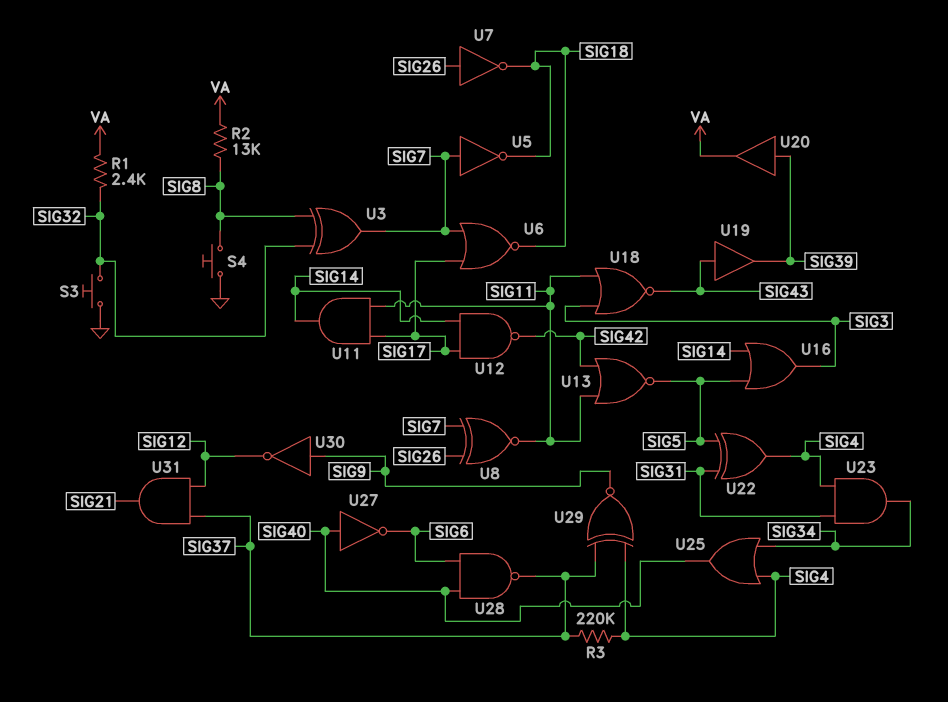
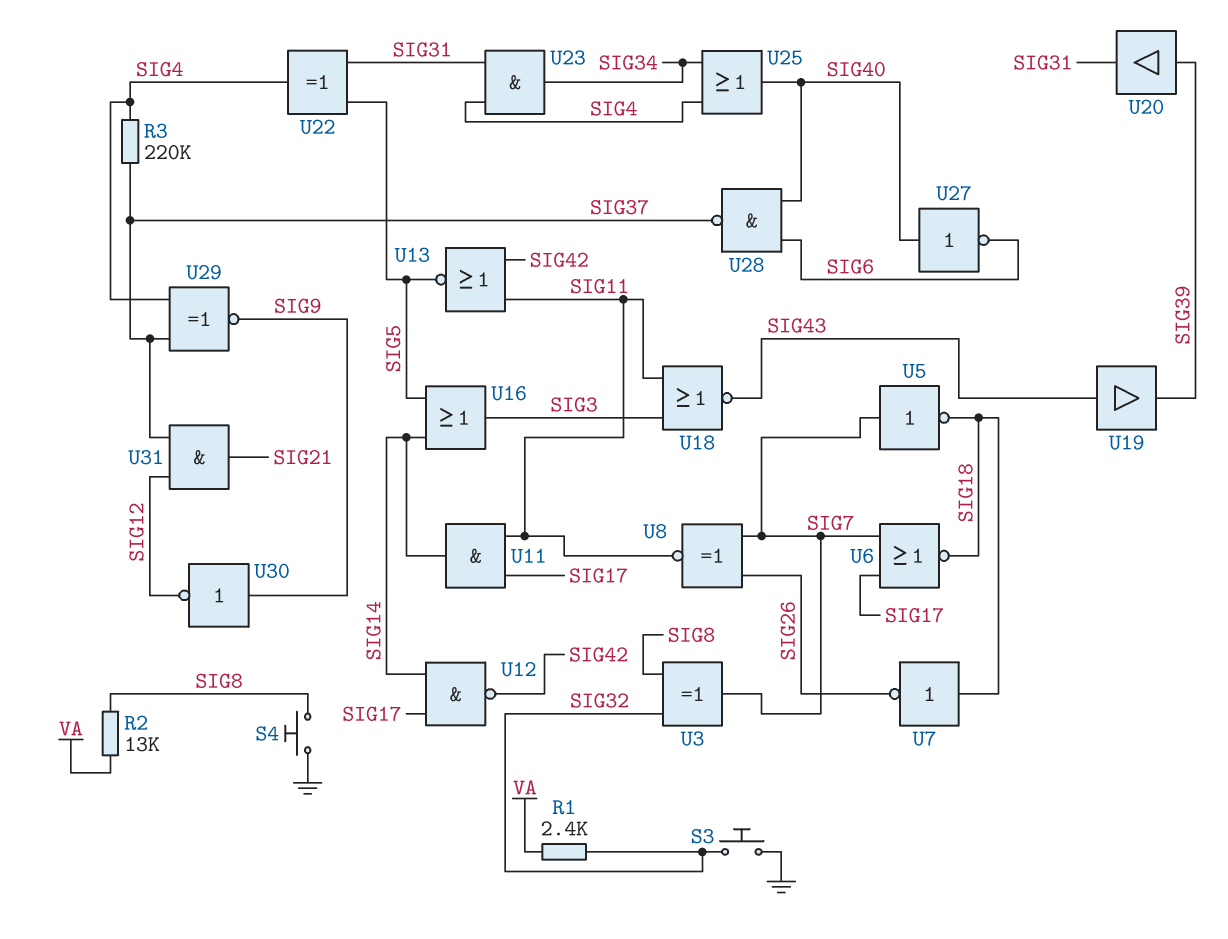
U7: NOT (in SIG26, out SIG18) -> NOT (in SIG18, out SIG26)
U20: buffer (in SIG39, out VA) -> buffer (in SIG39, out SIG31)

